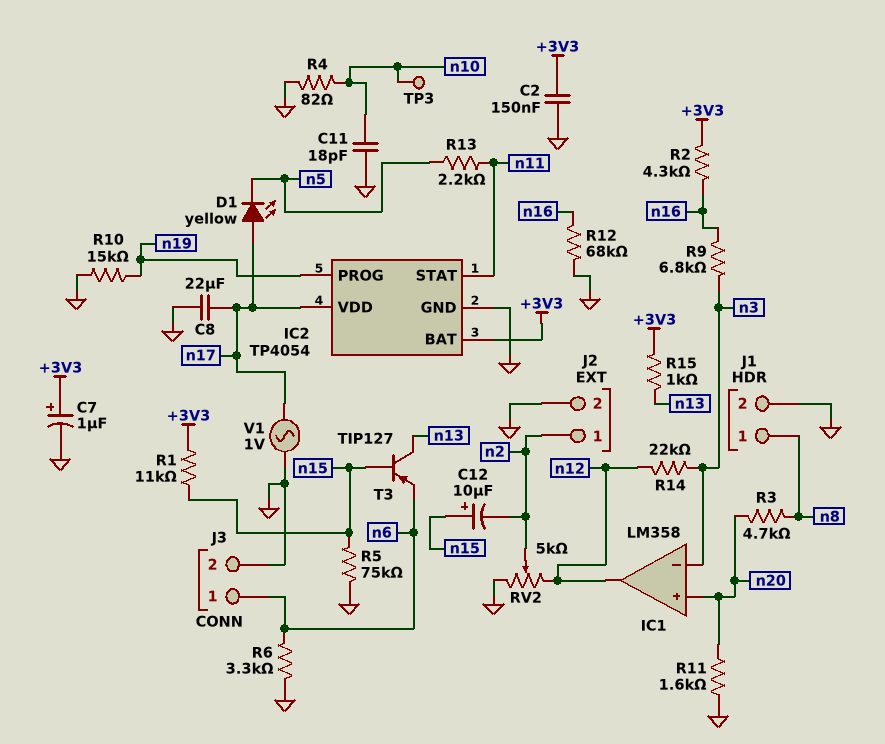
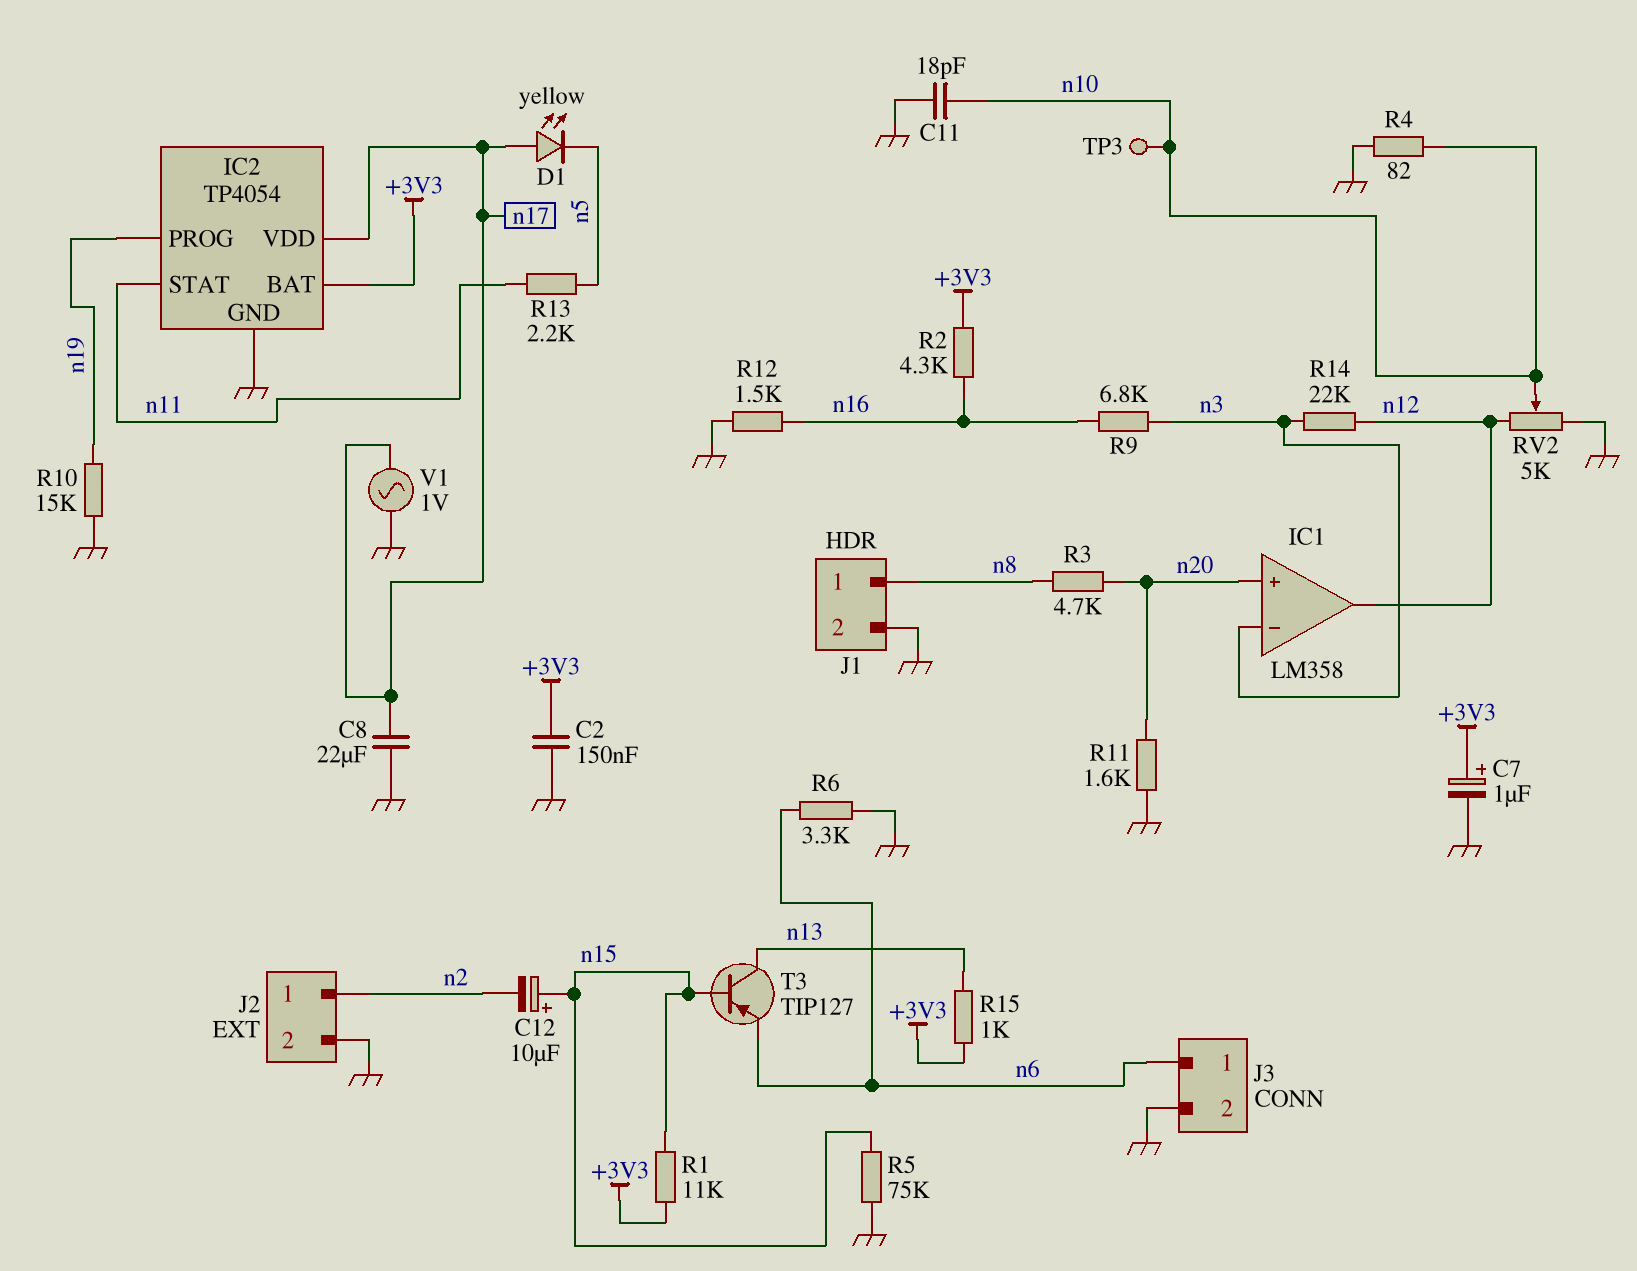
R12: 68k (GND, n16) -> 1.5k (GND, n16)
RV2: 5k (GND, n12, wiper n2) -> 5k (GND, n12, wiper n10)

